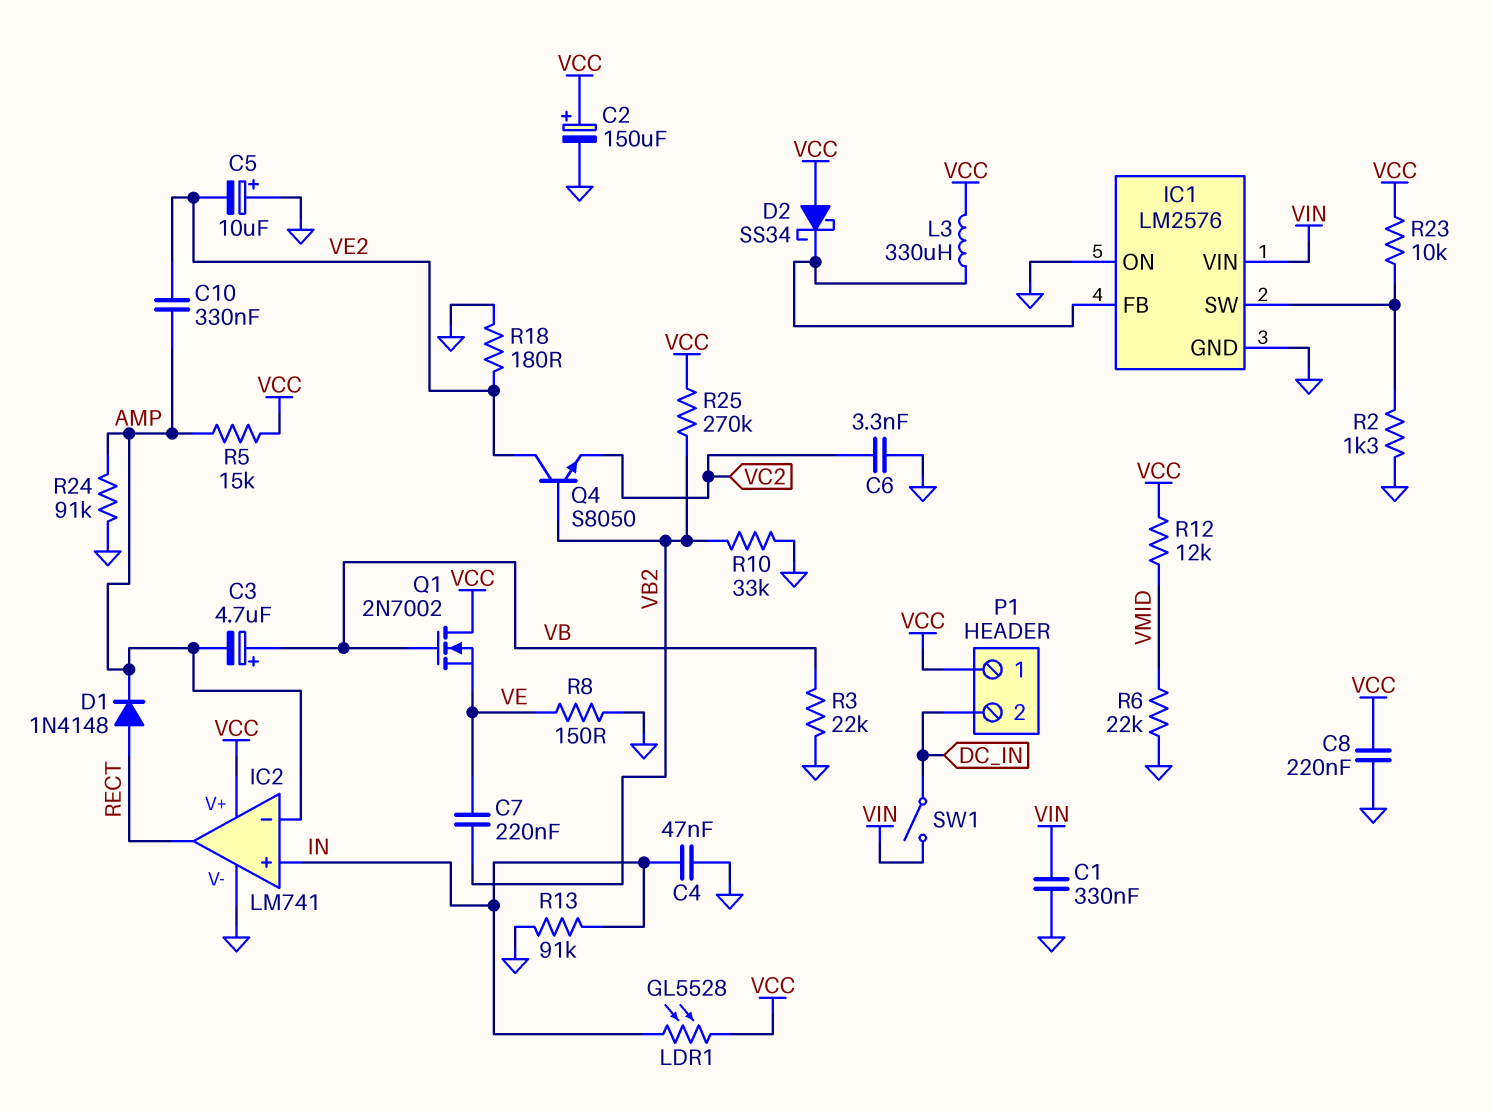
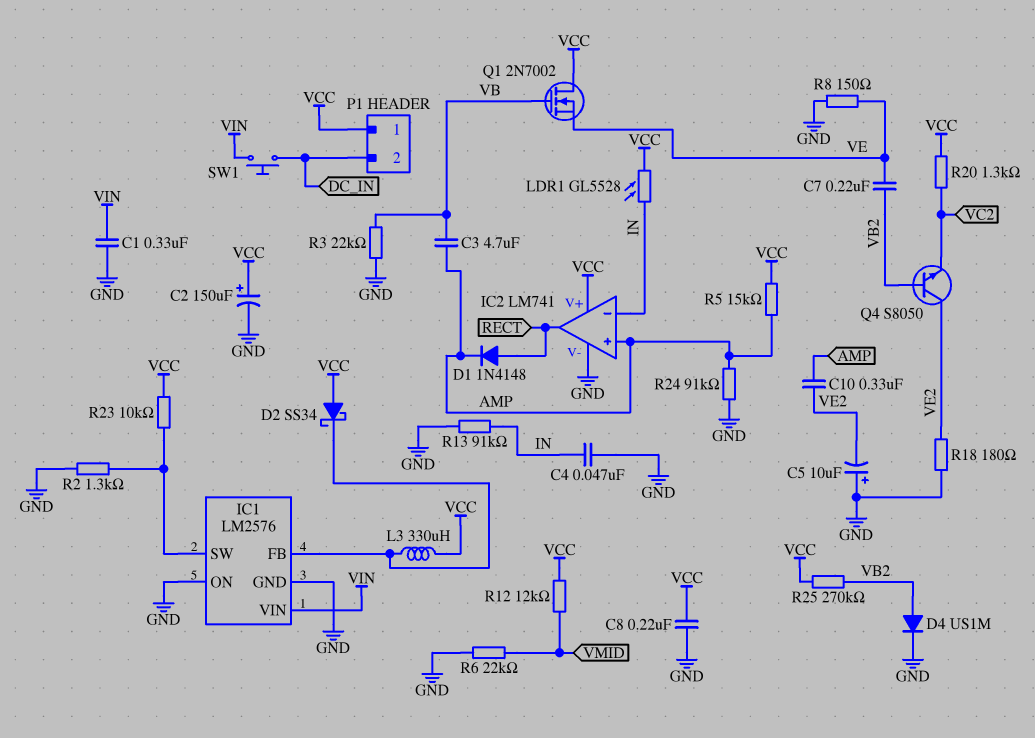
C3: 4.7uF (plus VB, minus AMP) -> 4.7uF (AMP, VB)
C6: 3.3nF (GND, VC2) -> none
D4: none -> diode US1M (A VB2, K GND)
IC2 pin in+: IN -> AMP
IC2 pin in-: AMP -> IN
R10: 33k (GND, VB2) -> none
R20: none -> 1.3k (VC2, VCC)
SW1: switch (DC_IN, VIN) -> button (DC_IN, VIN)

